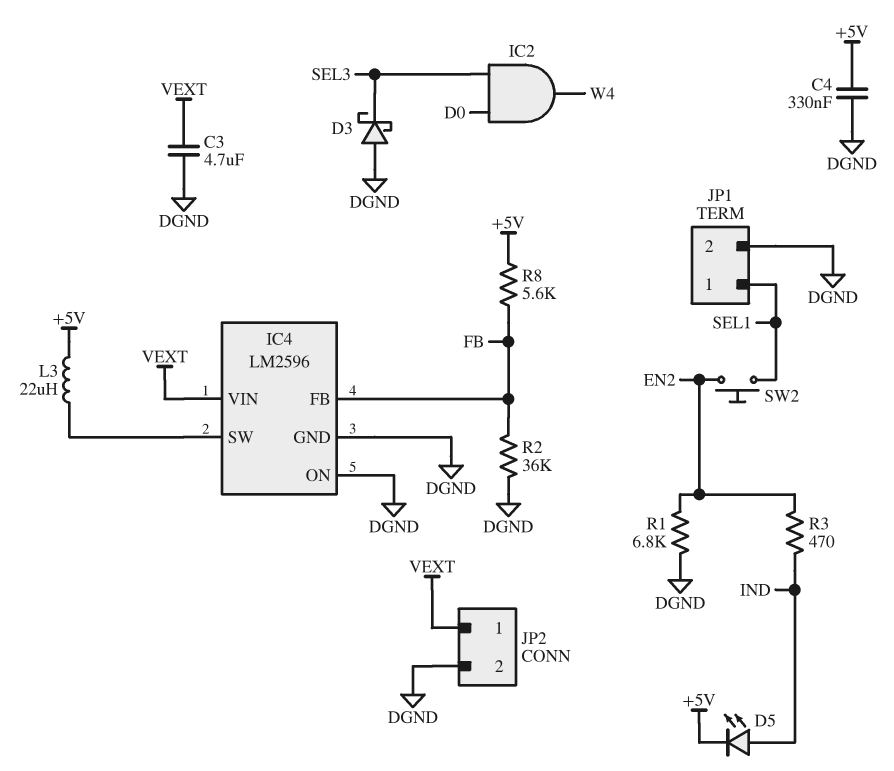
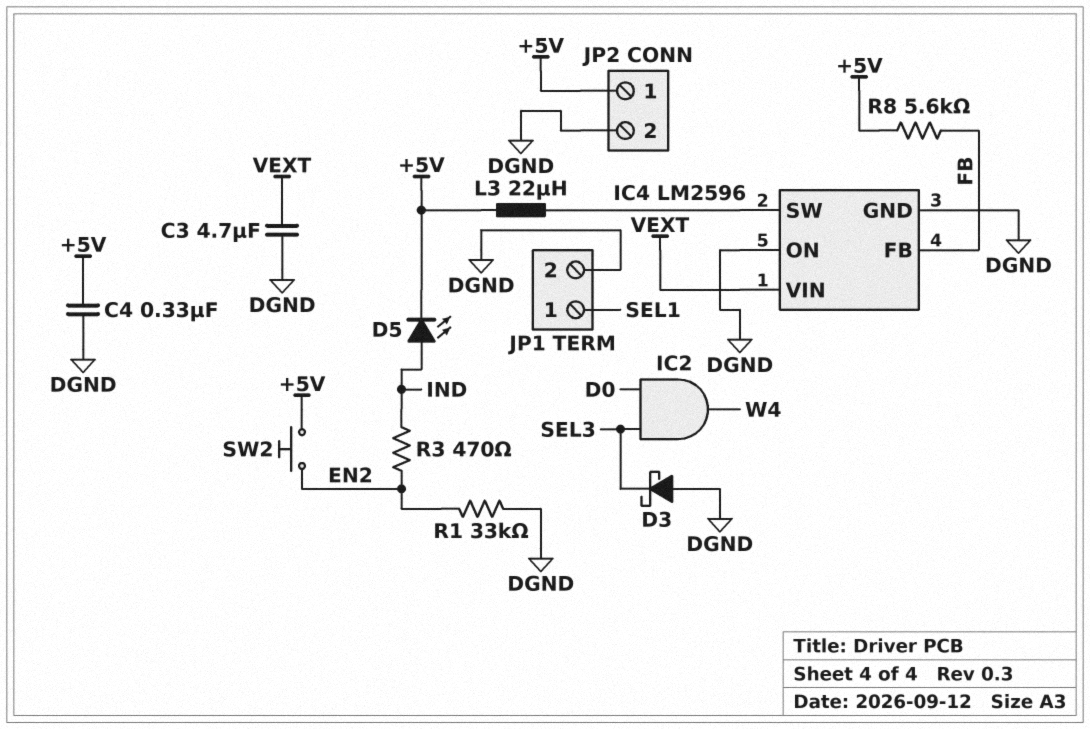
JP2 pin 1: VEXT -> +5V
R1: 6.8k (DGND, EN2) -> 33k (DGND, EN2)
R2: 36k (DGND, FB) -> none
SW2: button (EN2, SEL1) -> button (+5V, EN2)

